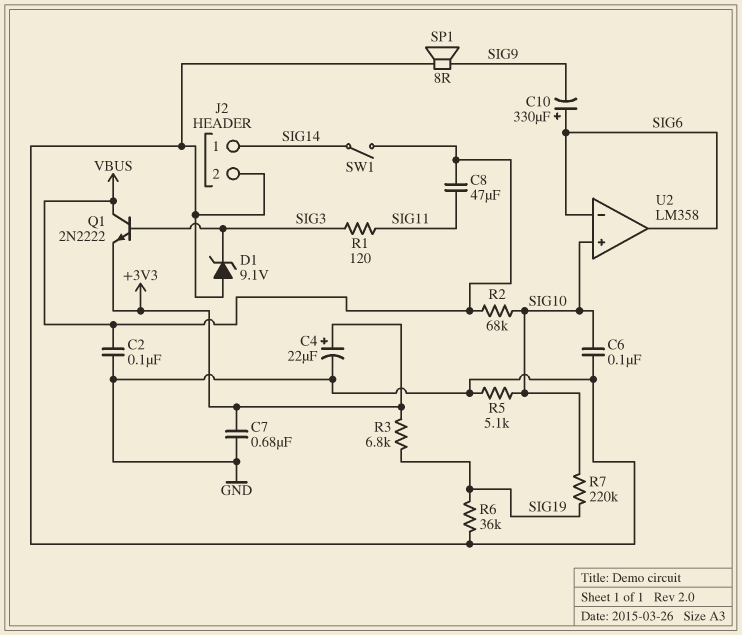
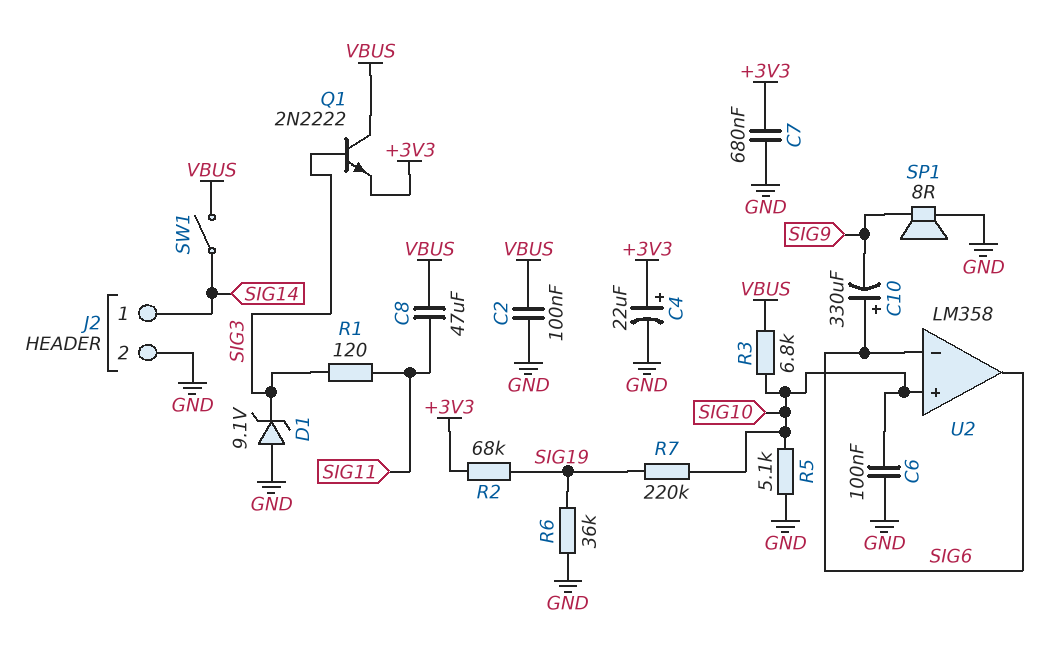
R2: 68k (SIG10, VBUS) -> 68k (+3V3, SIG19)
R3: 6.8k (+3V3, SIG19) -> 6.8k (SIG10, VBUS)

